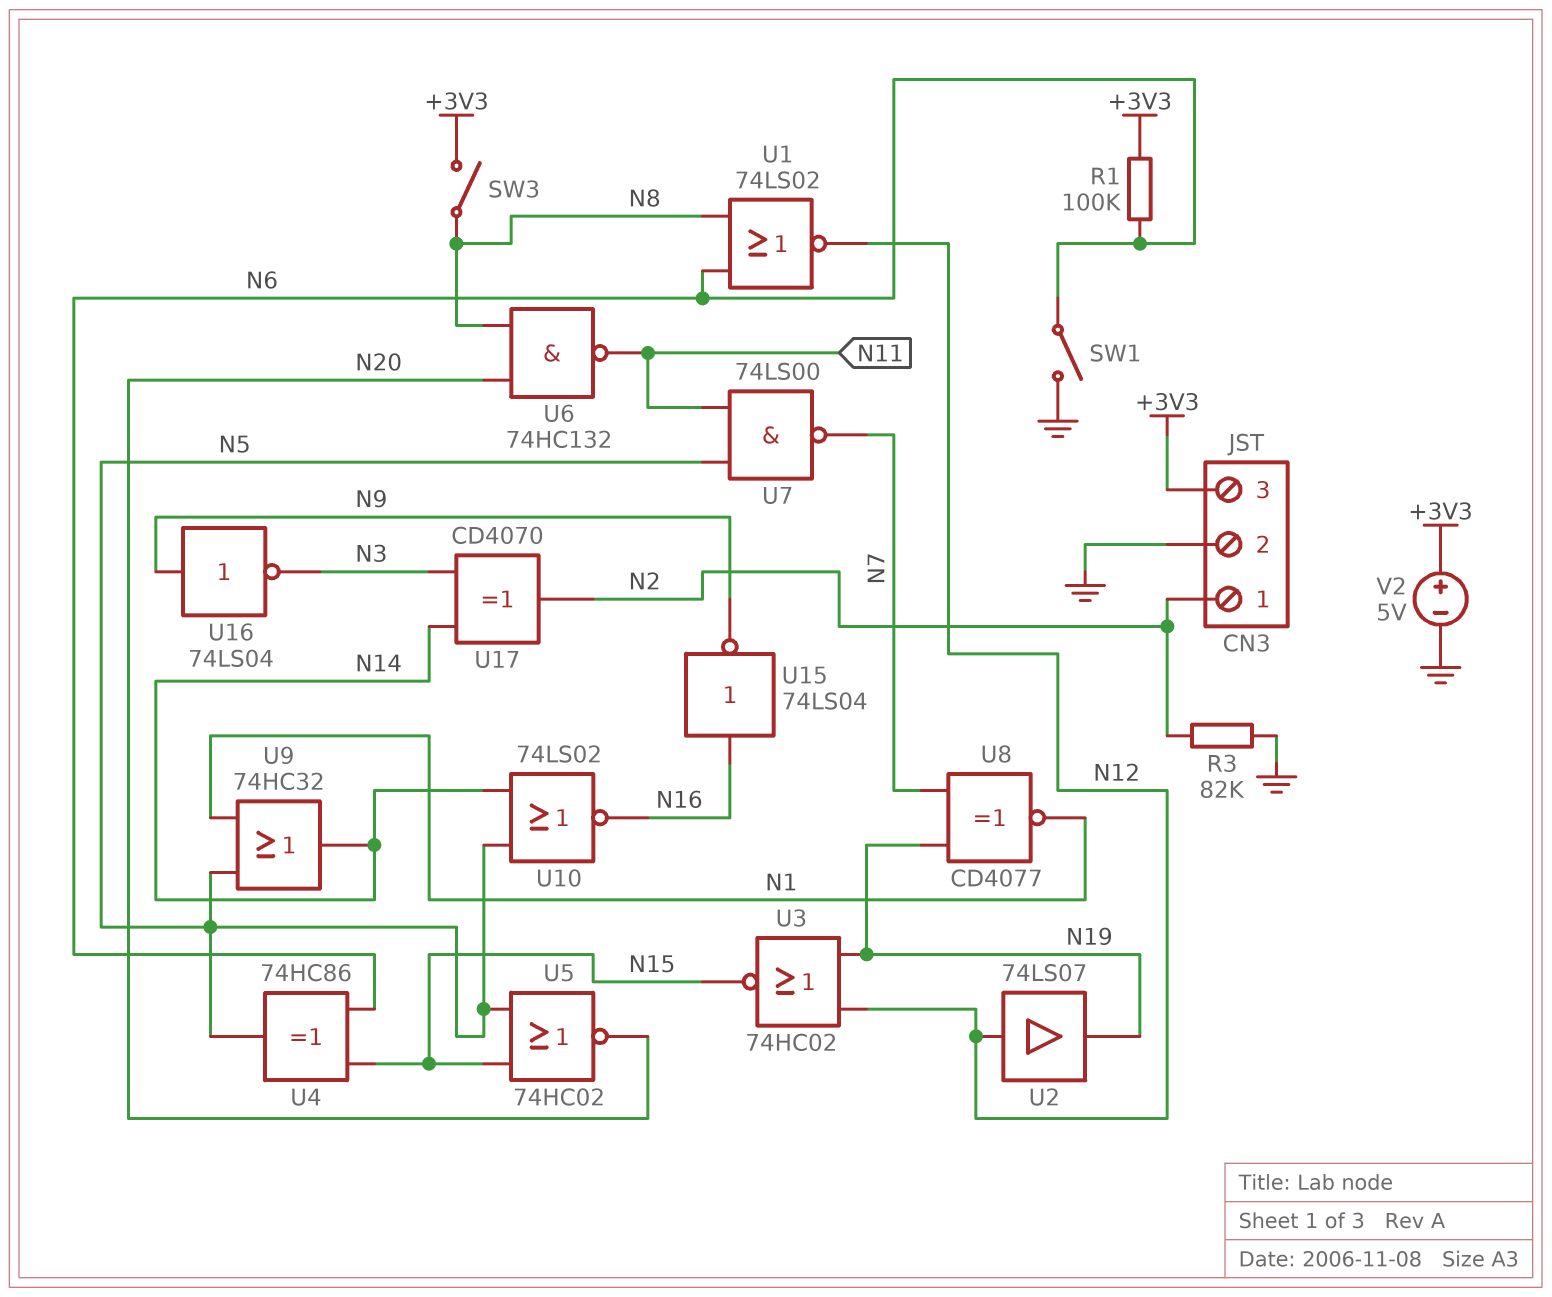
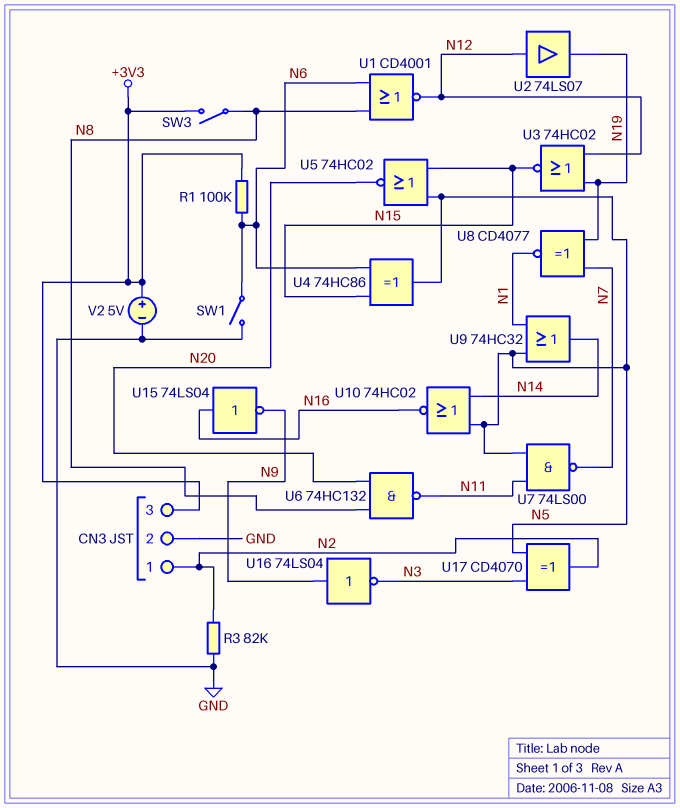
U1: NOR 74LS02 (in N6, in N8, out N12) -> NOR CD4001 (in N6, in N8, out N12)
U10: NOR 74LS02 (in N5, in N14, out N16) -> NOR 74HC02 (in N5, in N14, out N16)
U17: XOR CD4070 (in N3, in N14, out N2) -> XOR CD4070 (in N3, in N5, out N2)

